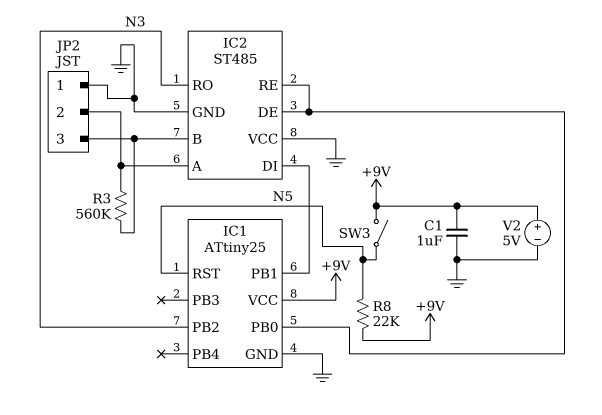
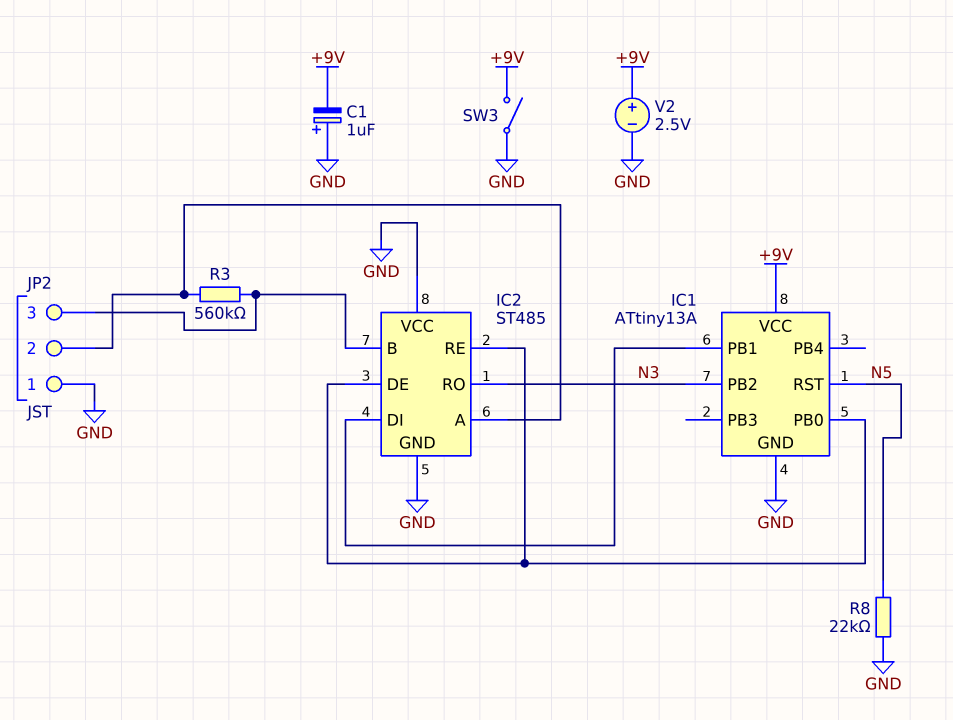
C1: 1uF (+9V, GND) -> 1uF (plus GND, minus +9V)
IC1: ATtiny25 -> ATtiny13A
R8: 22k (+9V, N5) -> 22k (GND, N5)
SW3: switch (+9V, N5) -> switch (+9V, GND)
V2: 5V (plus +9V, minus GND) -> 2.5V (plus +9V, minus GND)

